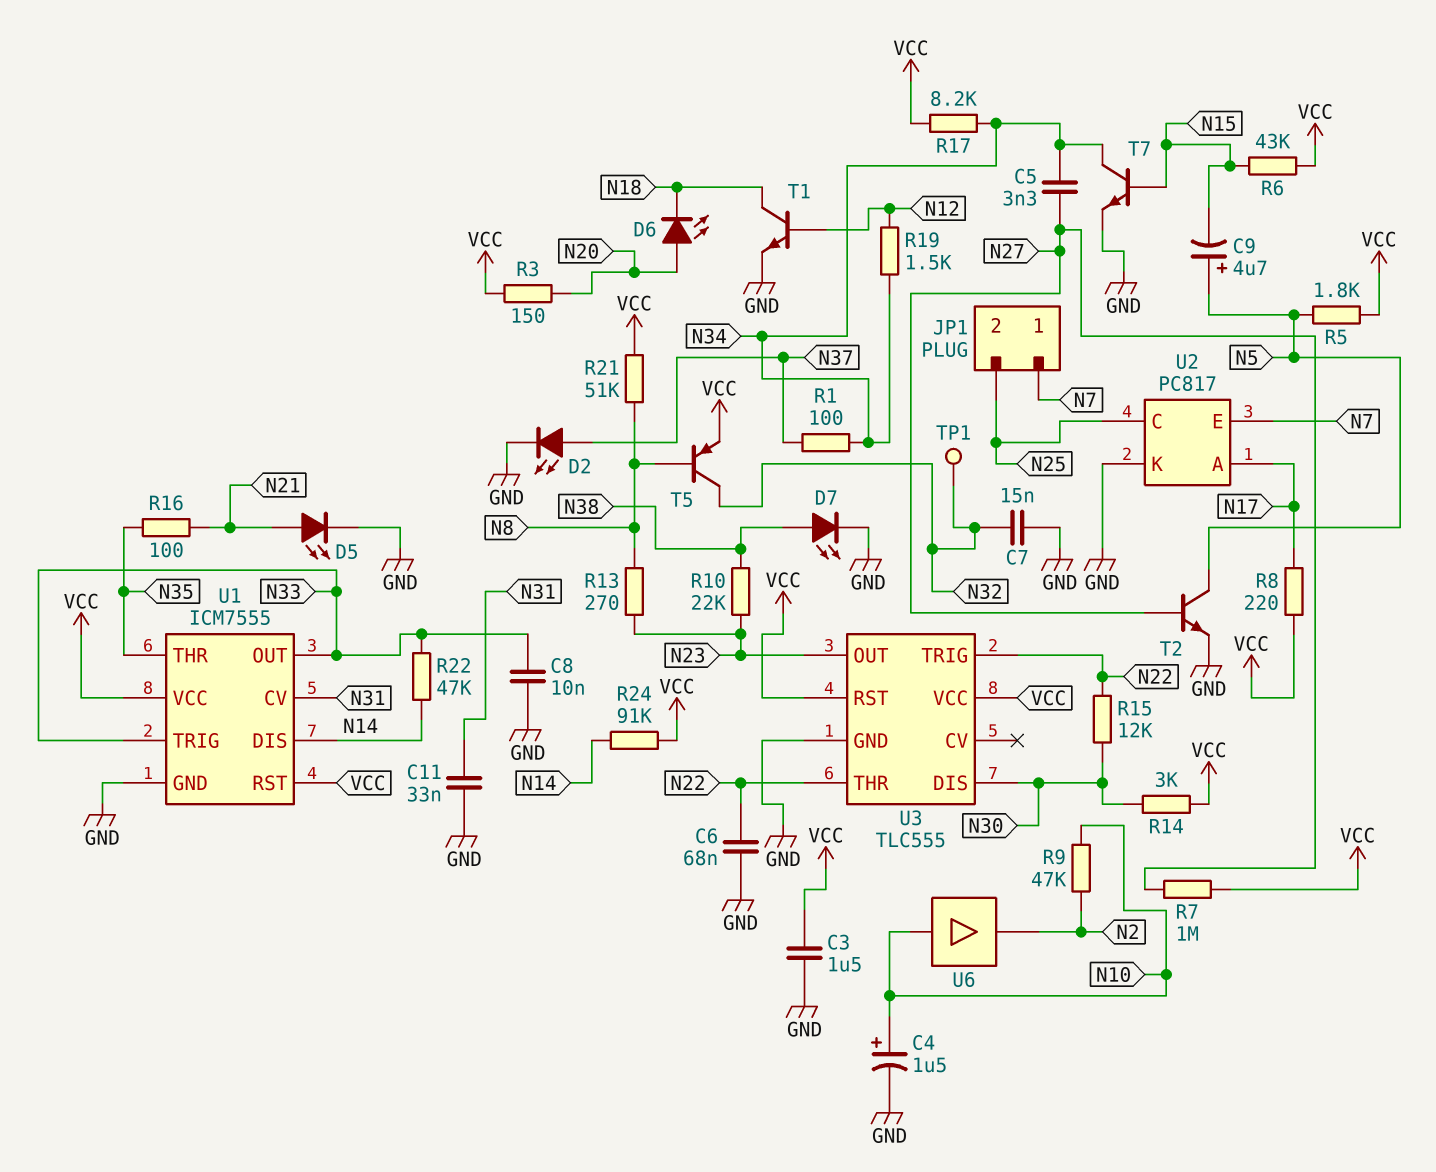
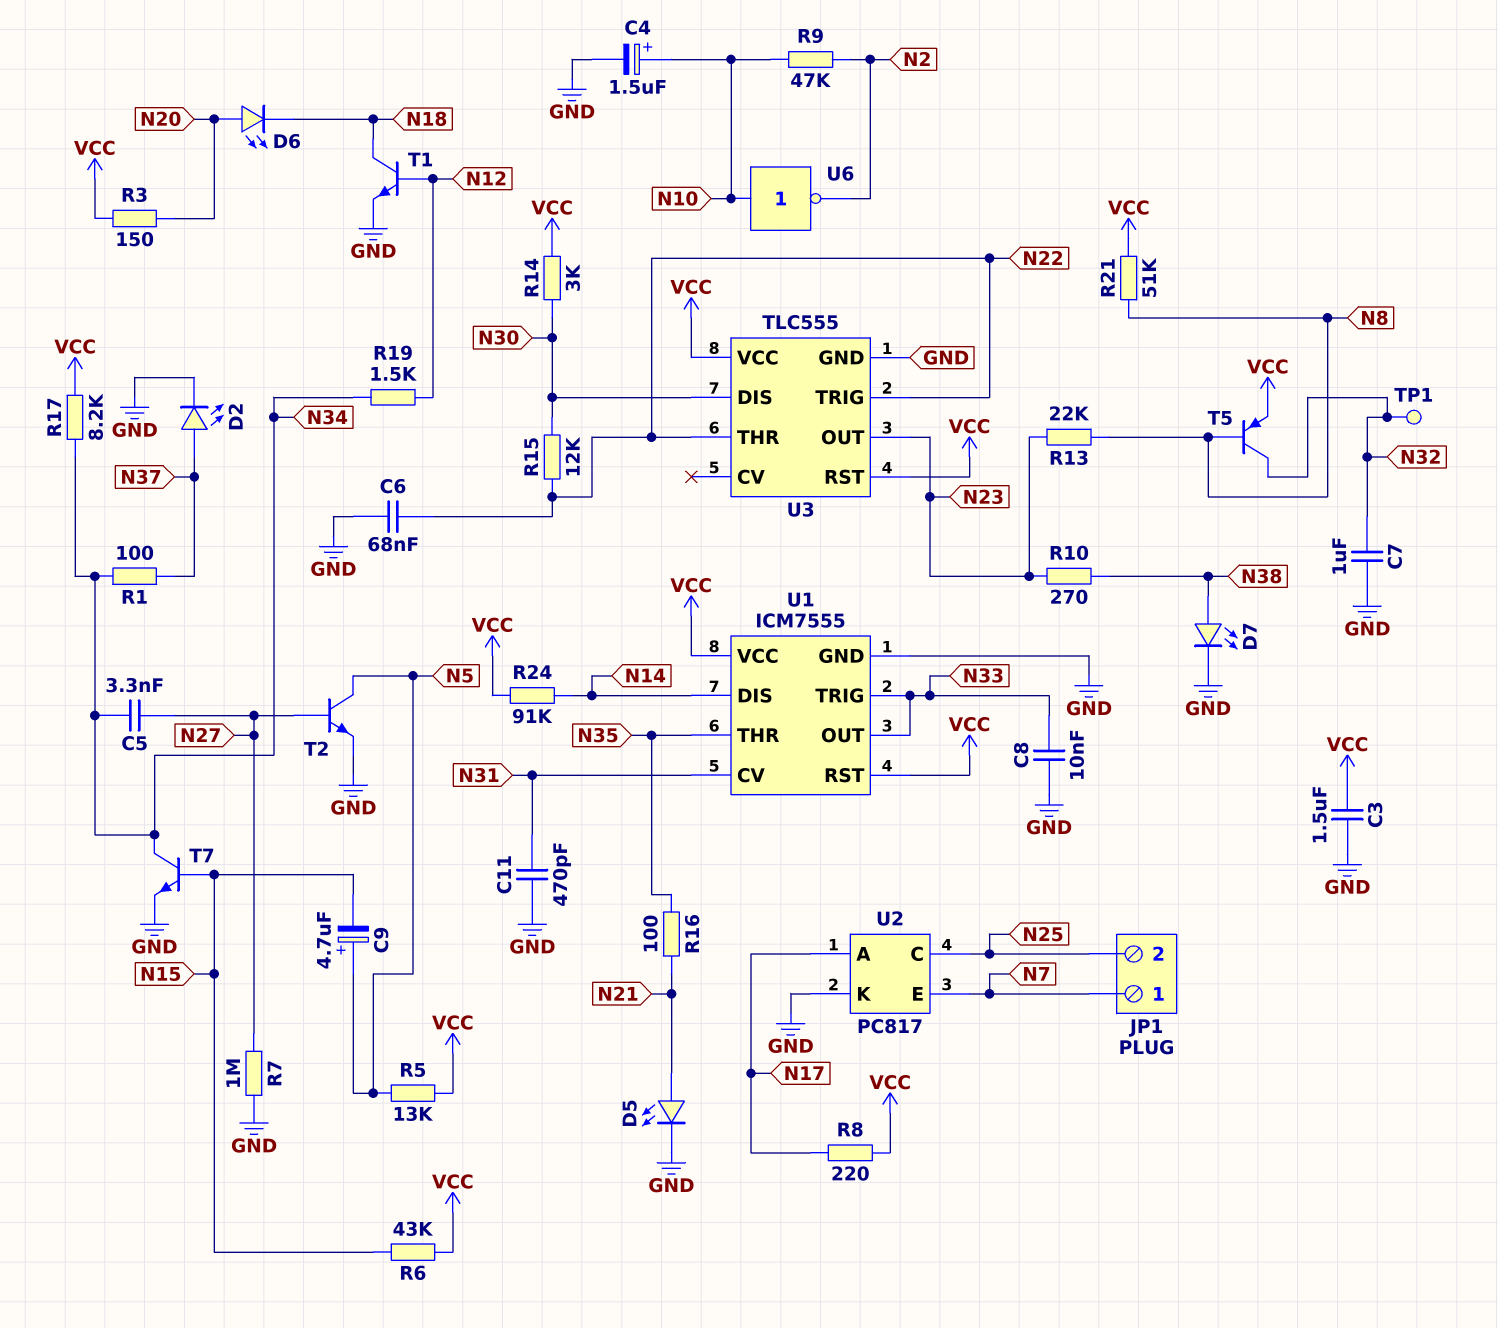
C7: 15nF (GND, N32) -> 1uF (GND, N32)
C11: 33nF (GND, N31) -> 470pF (GND, N31)
R5: 1.8k (N5, VCC) -> 13k (N5, VCC)
R7: 1M (N27, VCC) -> 1M (GND, N27)
R10: 22k (N23, N38) -> 270 (N23, N38)
R13: 270 (N8, N23) -> 22k (N8, N23)
R22: 47k (N14, N33) -> none
U6: buffer (in N10, out N2) -> NOT (in N10, out N2)

